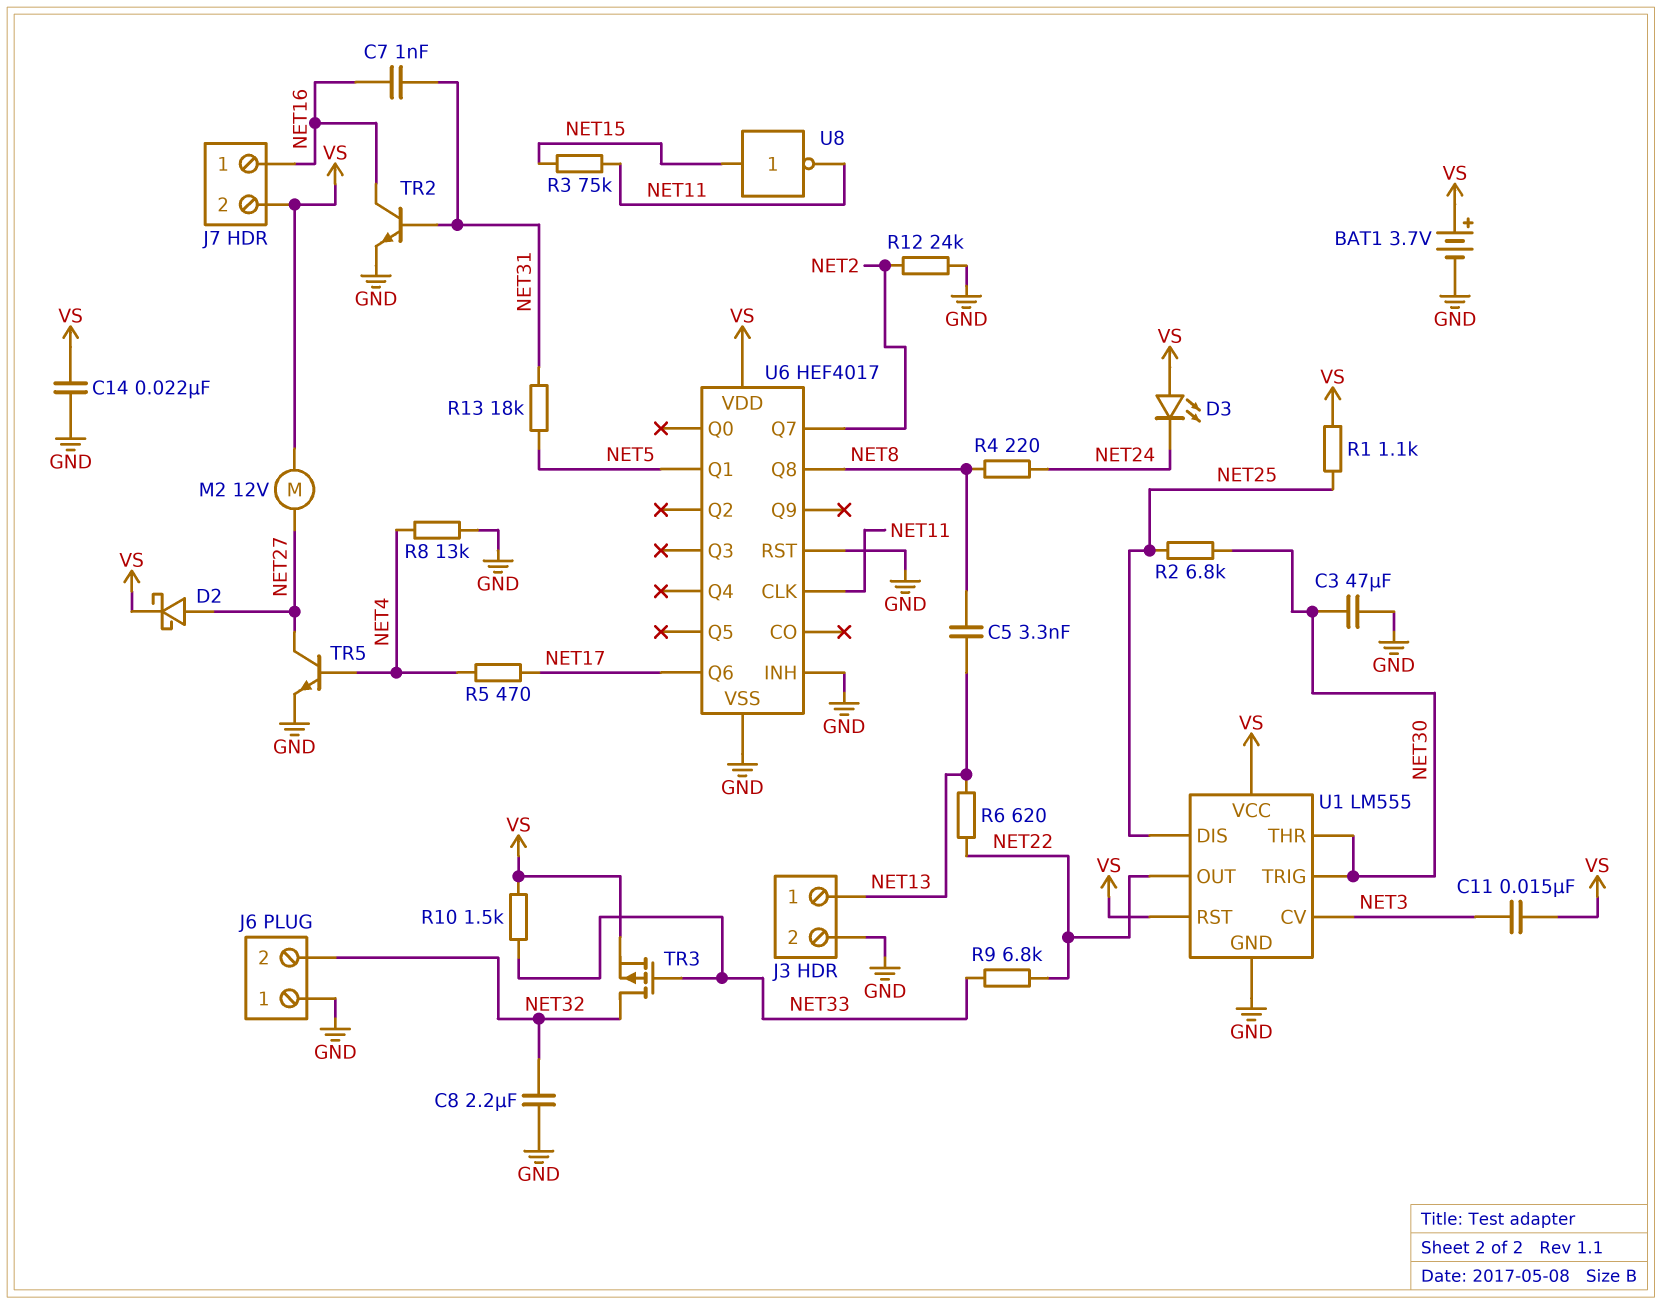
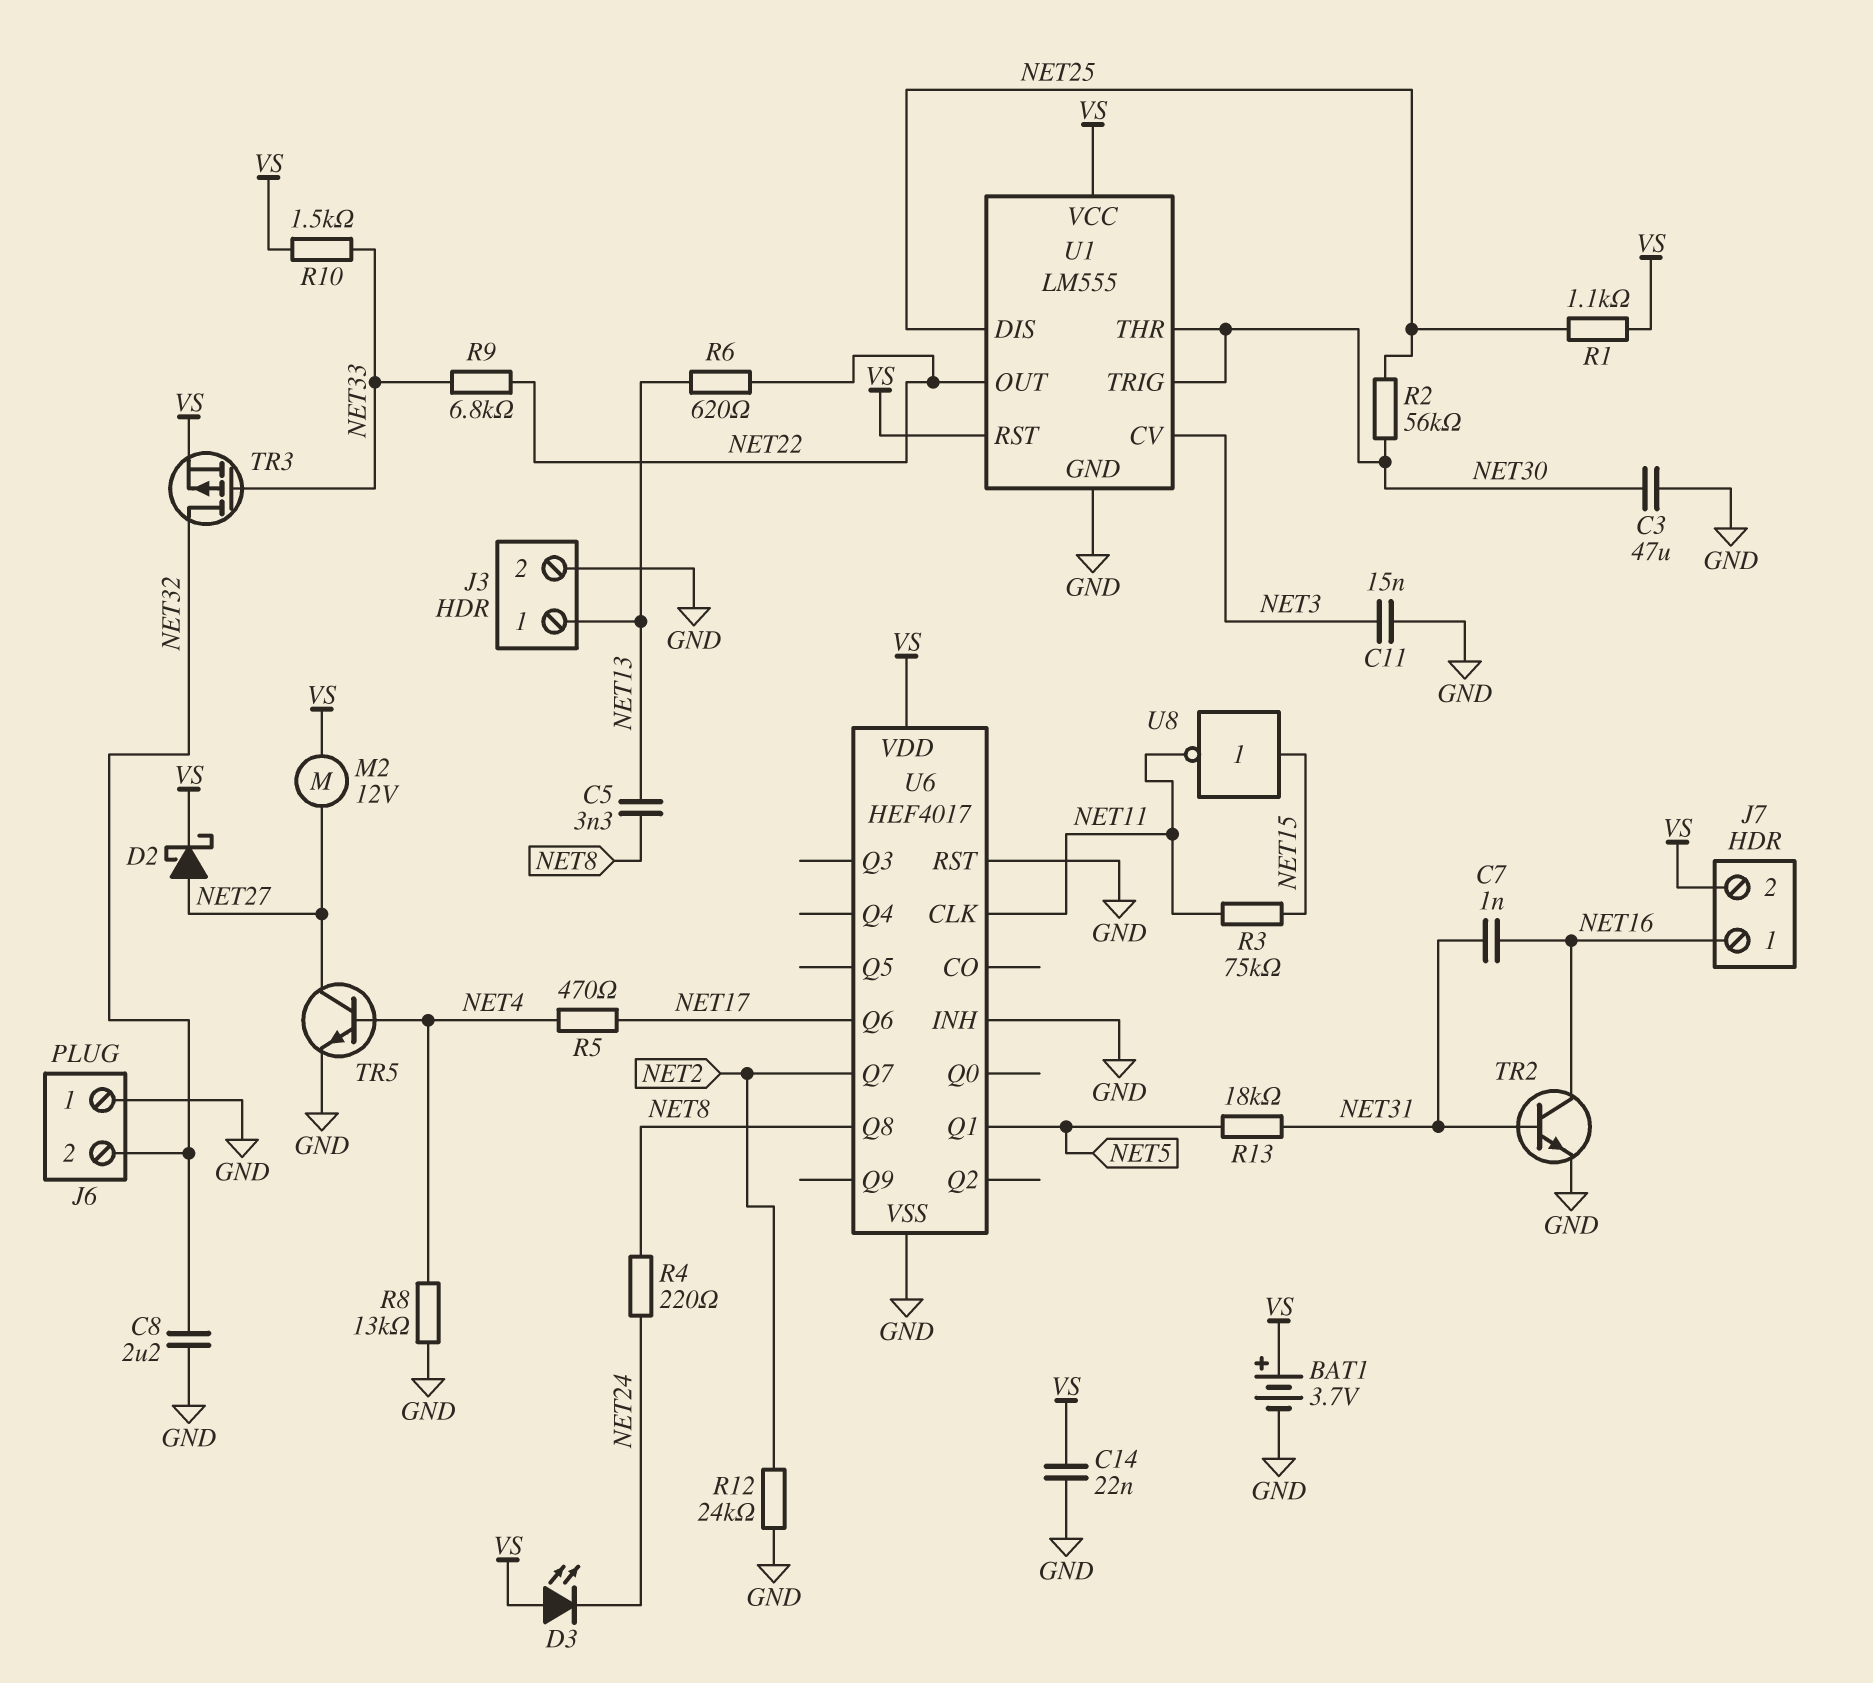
C11: 15nF (NET3, VS) -> 15nF (GND, NET3)
R2: 6.8k (NET25, NET30) -> 56k (NET25, NET30)

